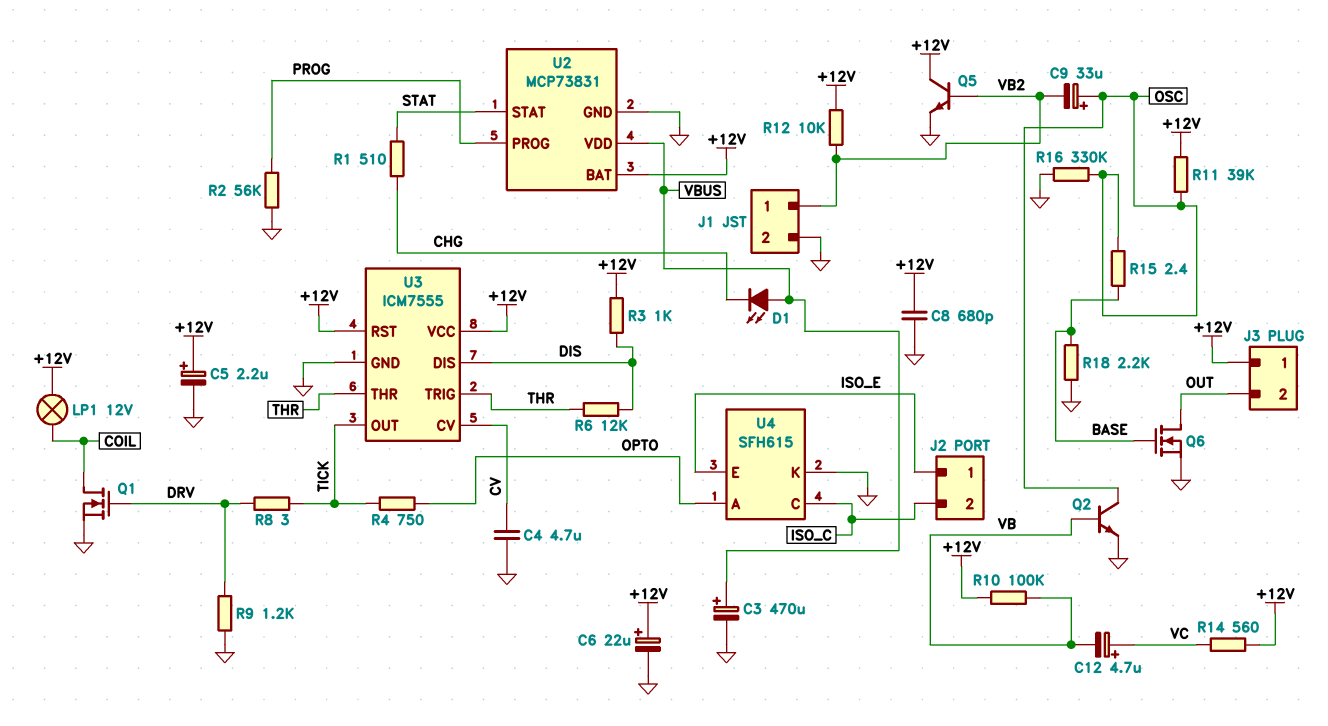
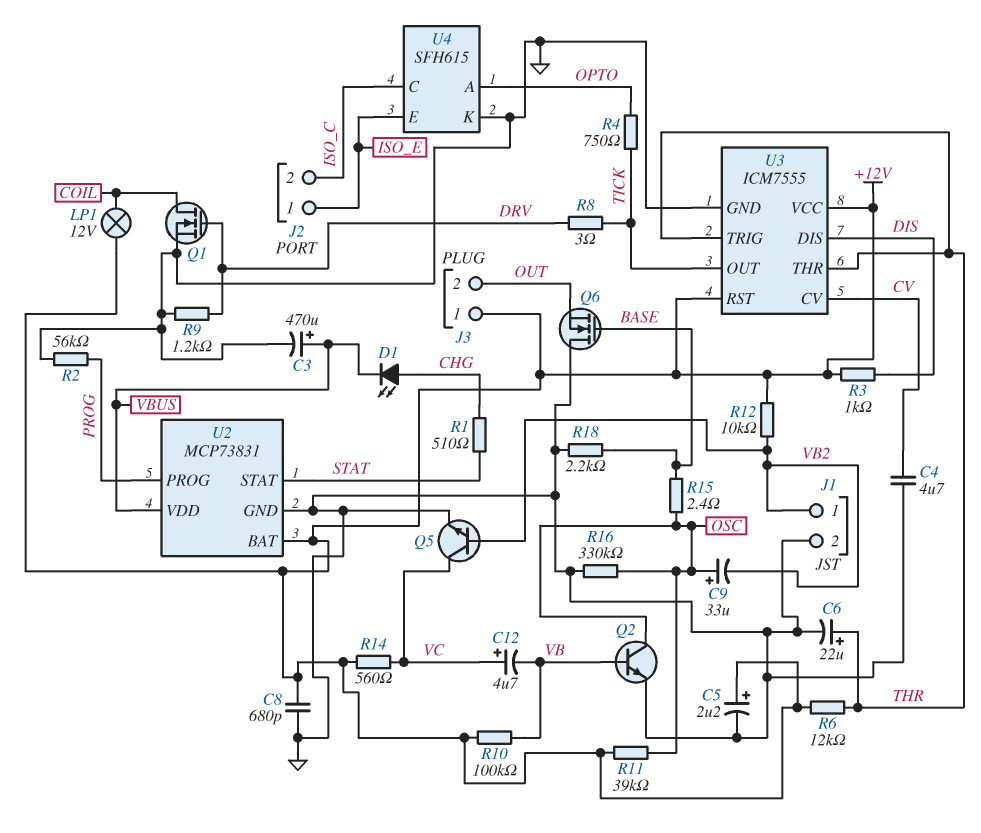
C6: 22uF (plus +12V, minus GND) -> 22uF (plus THR, minus GND)
D1: LED (A VBUS, K CHG) -> LED (A CHG, K VBUS)
Q5: NPN (B VB2, C +12V, E GND) -> NPN (B VB2, C VC, E GND)
Q6: NMOS (G BASE, D OUT, S GND) -> NMOS (G BASE, D GND, S OUT)
R6: 12k (DIS, THR) -> 12k (+12V, THR)

